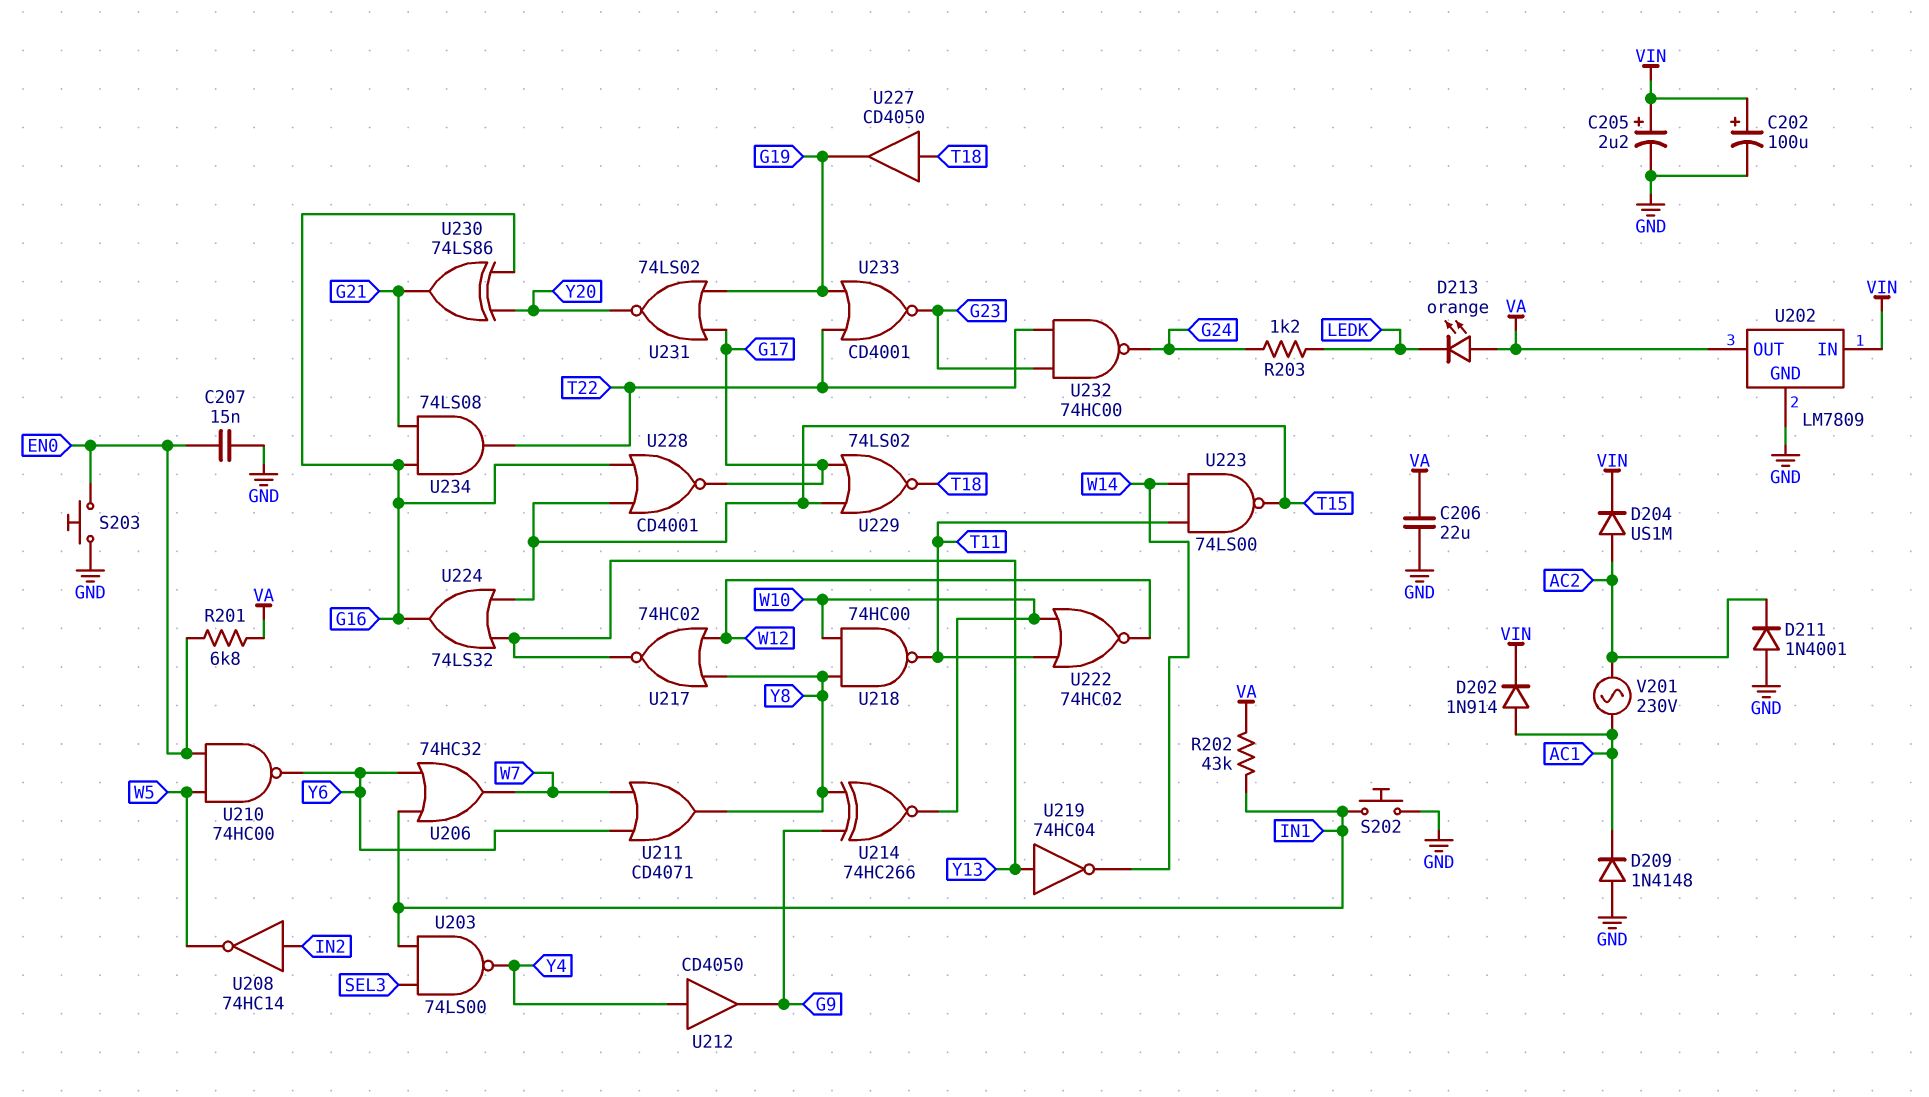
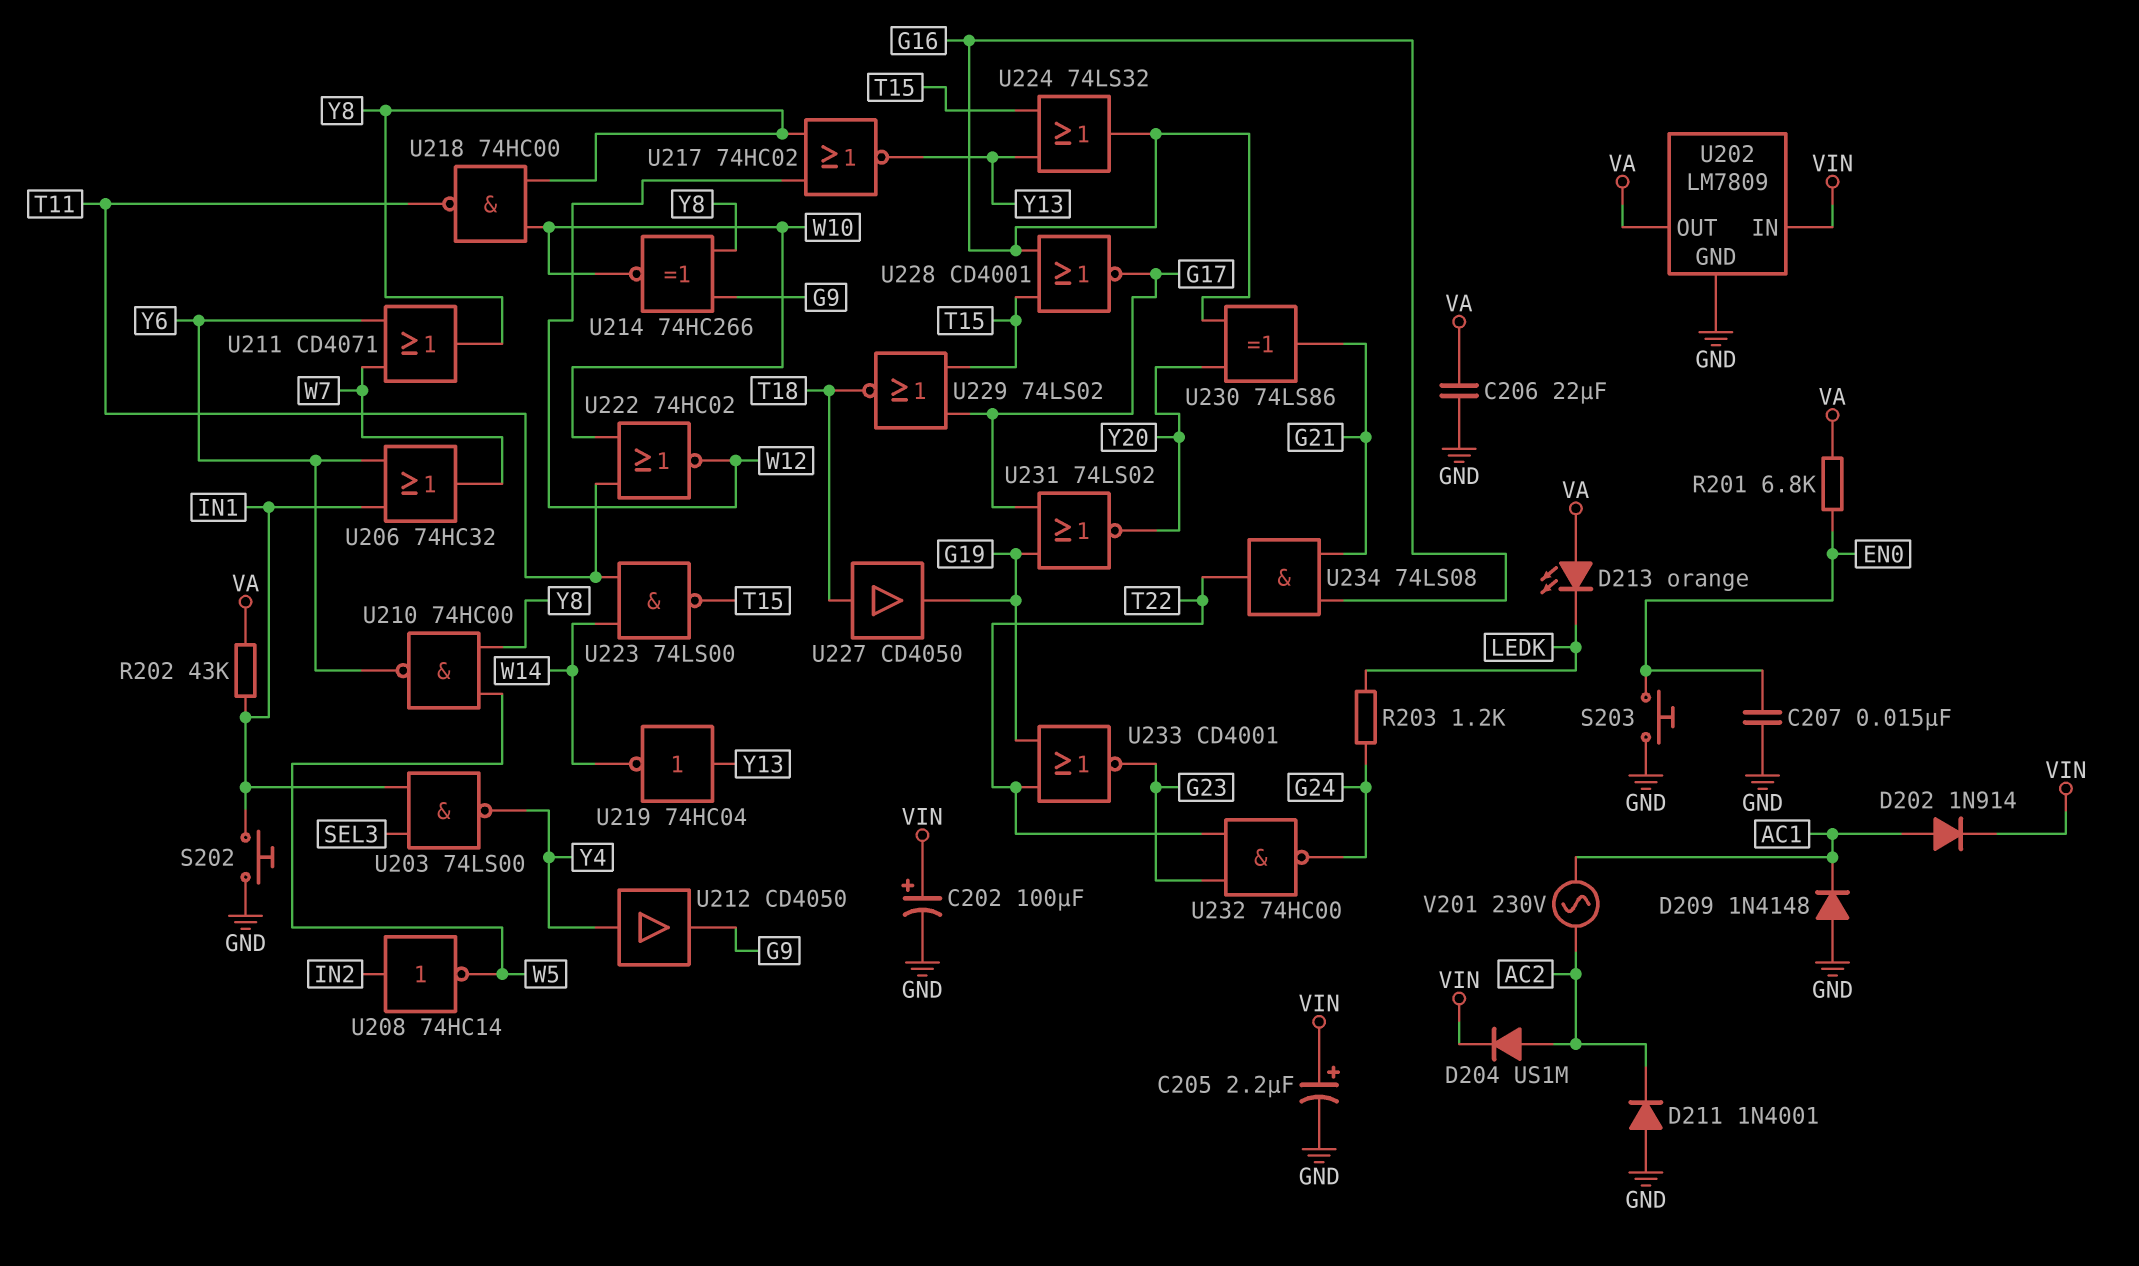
U210: NAND 74HC00 (in EN0, in W5, out Y6) -> NAND 74HC00 (in W5, in Y8, out Y6)

